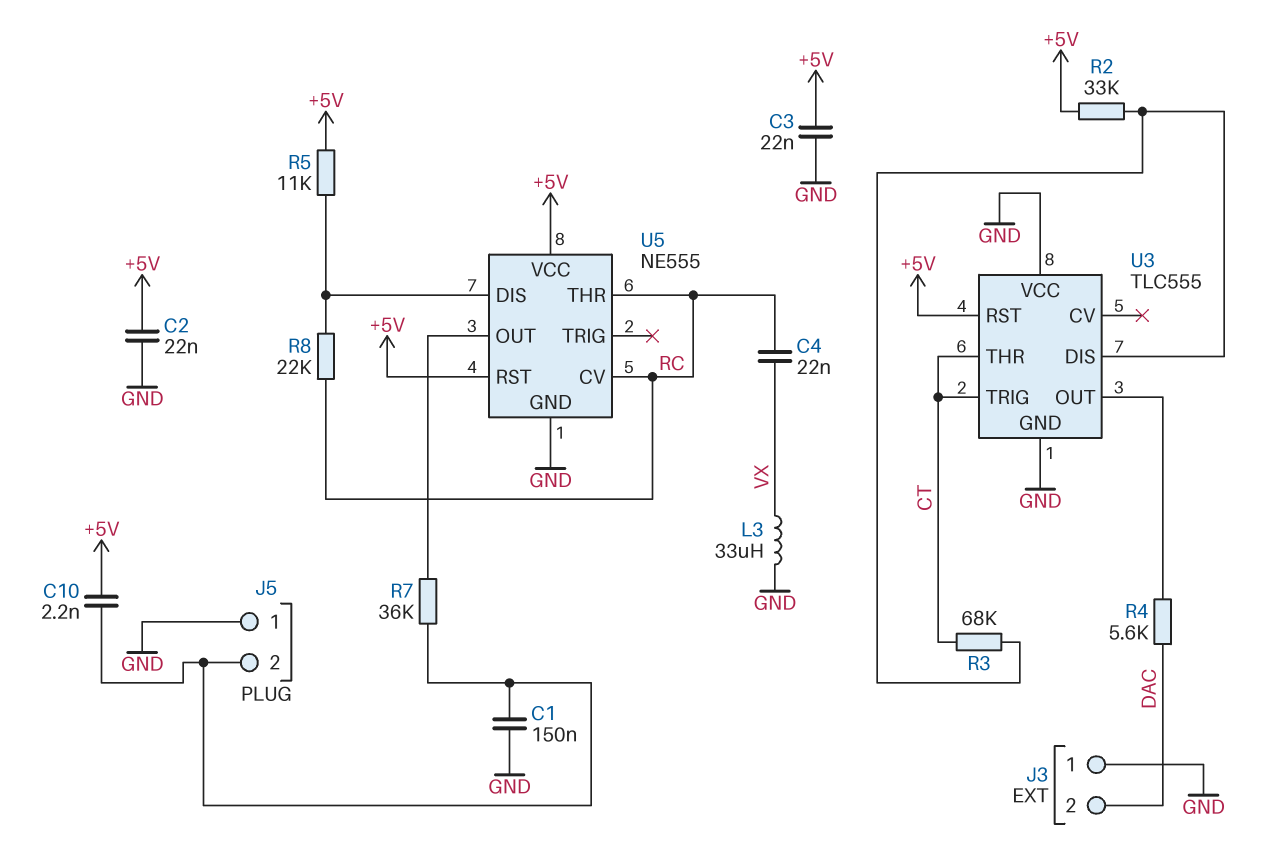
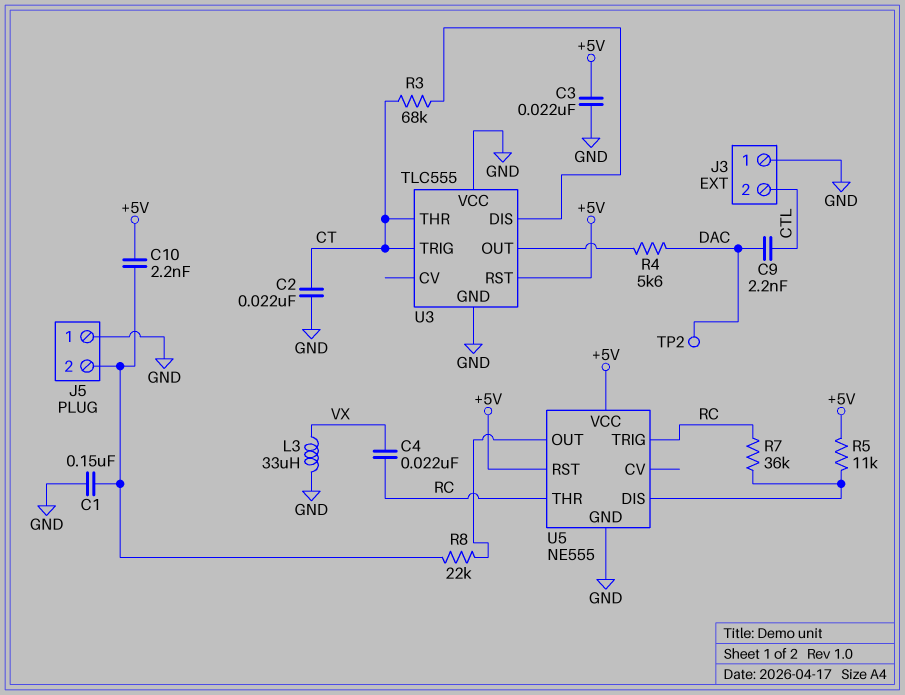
C2: 22nF (+5V, GND) -> 22nF (CT, GND)
C9: none -> 2.2nF (CTL, DAC)
J3 pin 2: DAC -> CTL
R2: 33k (+5V, U3/DIS) -> none
R7: 36k (J5/2, U5/OUT) -> 36k (RC, U5/DIS)
R8: 22k (RC, U5/DIS) -> 22k (J5/2, U5/OUT)
TP2: none -> test point (DAC)
U5 pin CV: RC -> none
U5 pin TRIG: none -> RC

